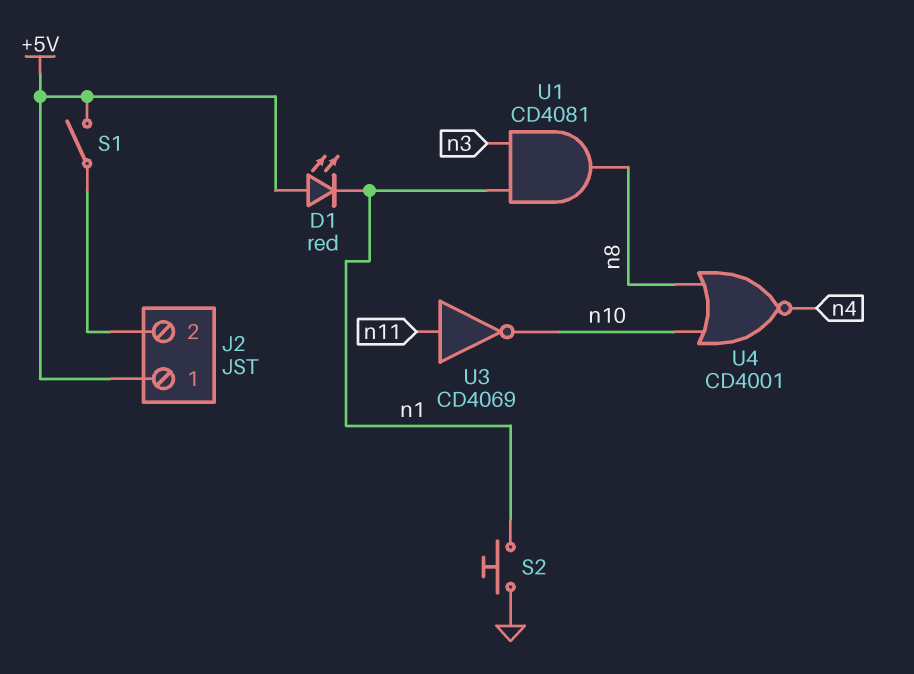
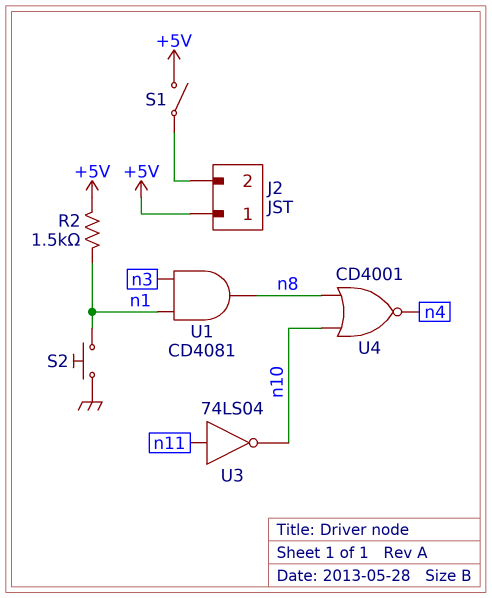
D1: LED red (A +5V, K n1) -> none
R2: none -> 1.5k (+5V, n1)
U3: NOT CD4069 (in n11, out n10) -> NOT 74LS04 (in n11, out n10)

